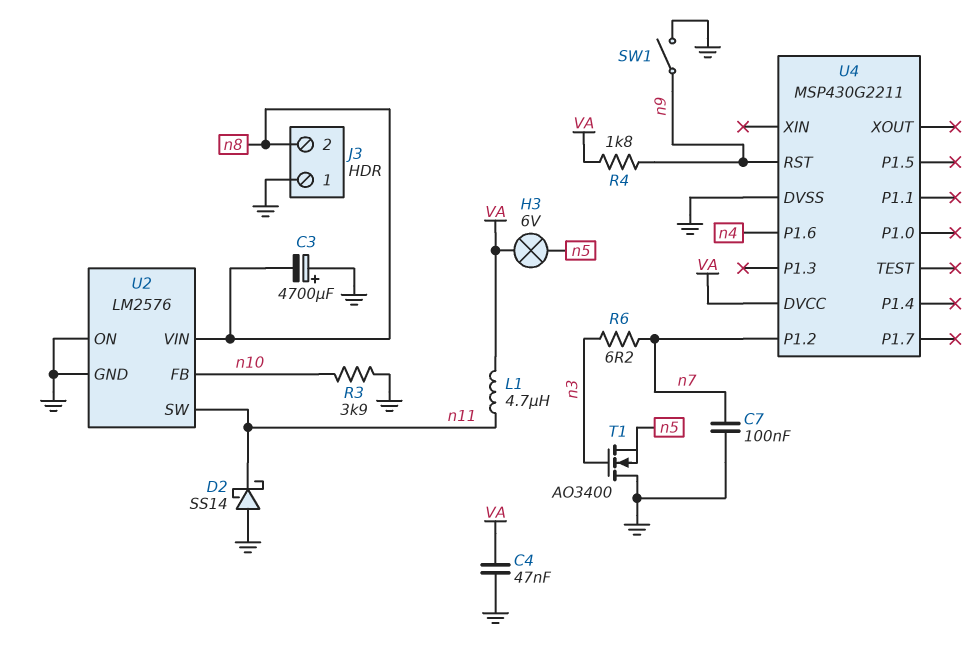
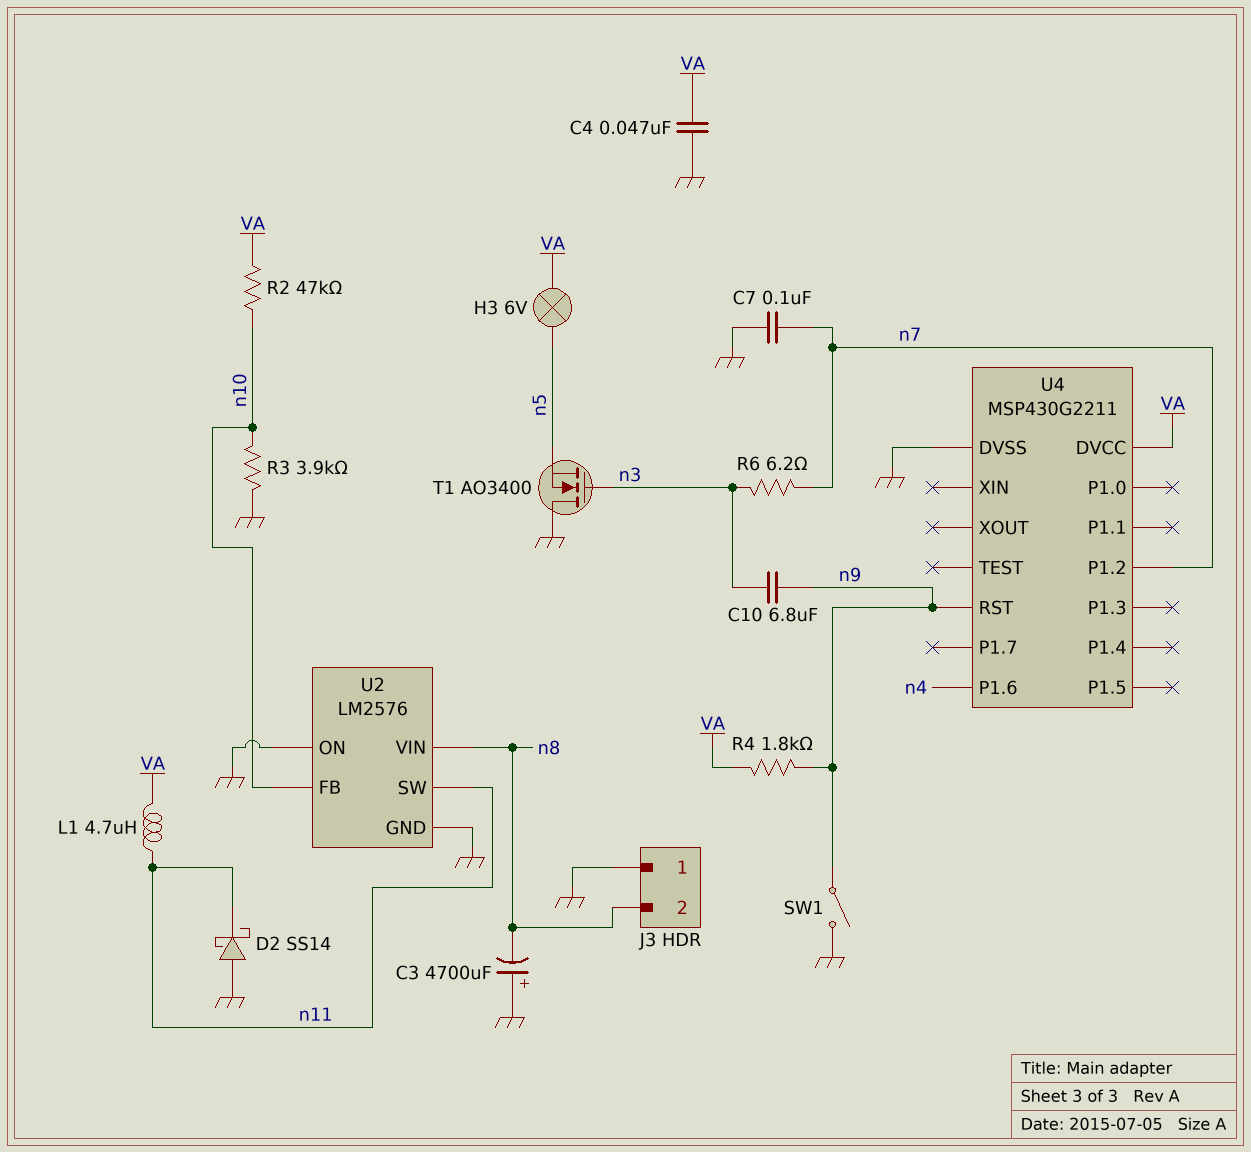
C10: none -> 6.8uF (n3, n9)
R2: none -> 47k (VA, n10)

